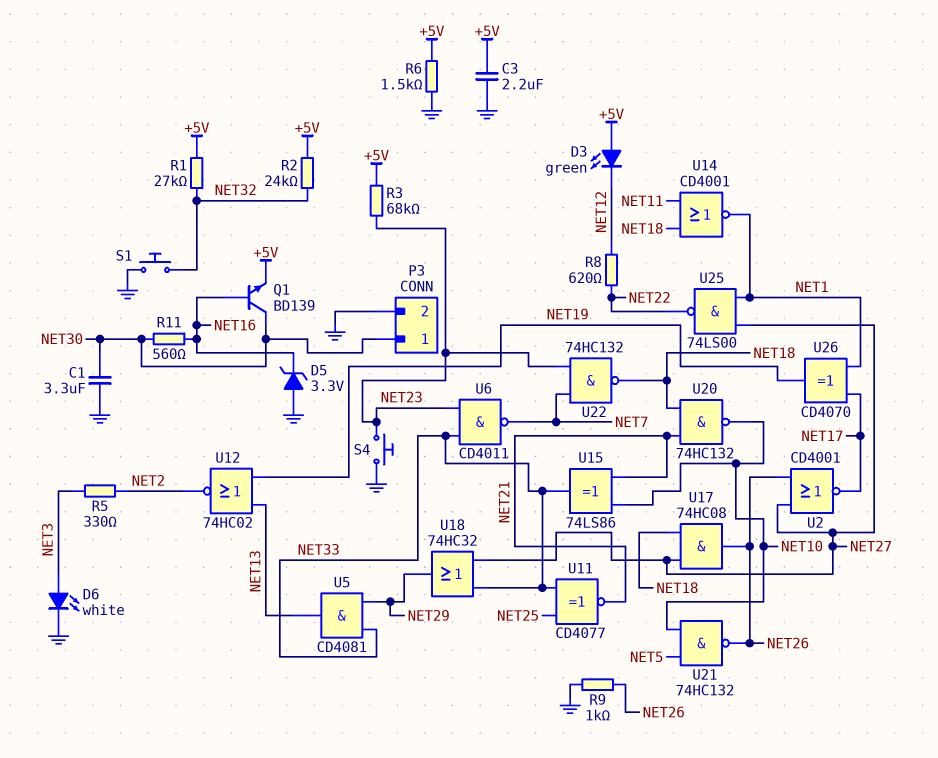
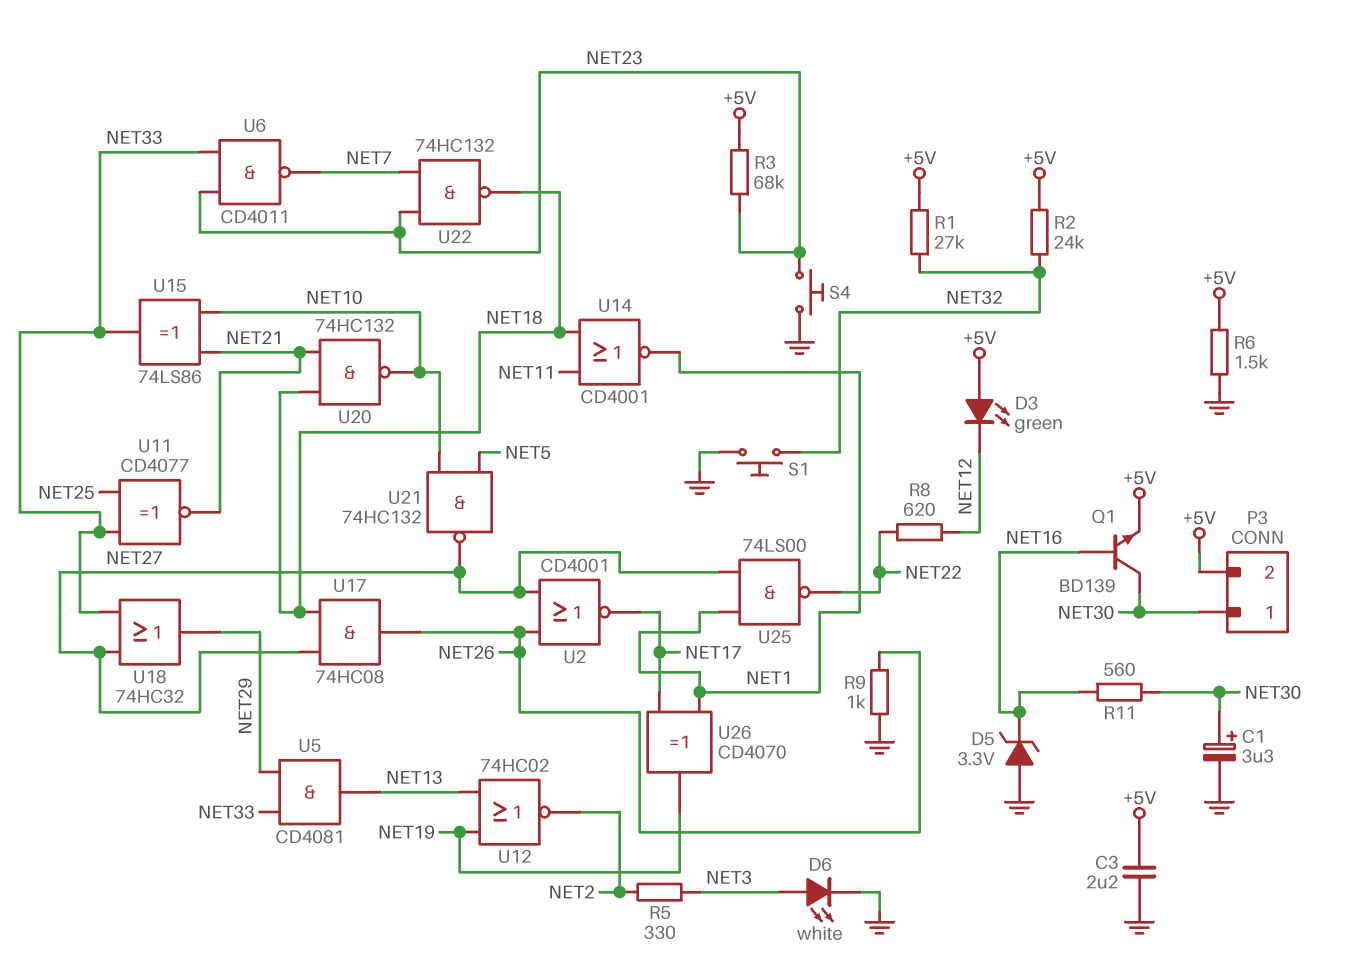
C1: 3.3uF (GND, NET30) -> 3.3uF (plus NET30, minus GND)
P3 pin 2: GND -> +5V
U21: NAND 74HC132 (in NET5, in NET10, out NET26) -> NAND 74HC132 (in NET5, in NET10, out NET27)

